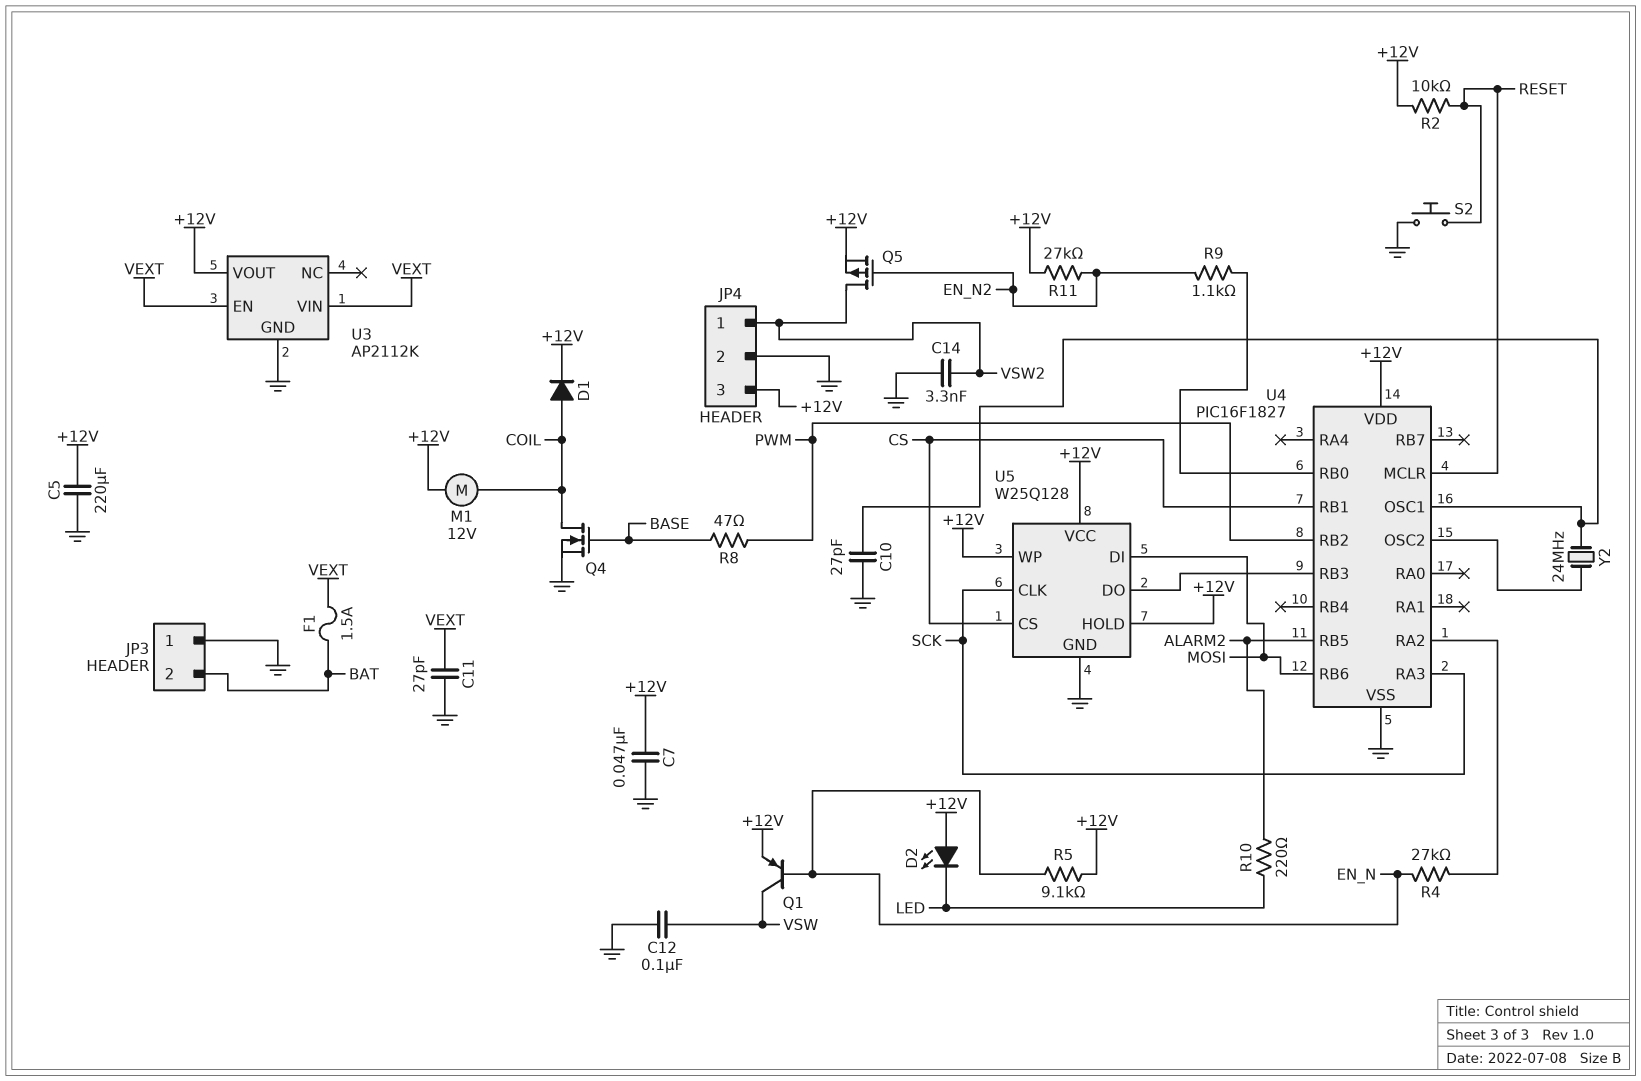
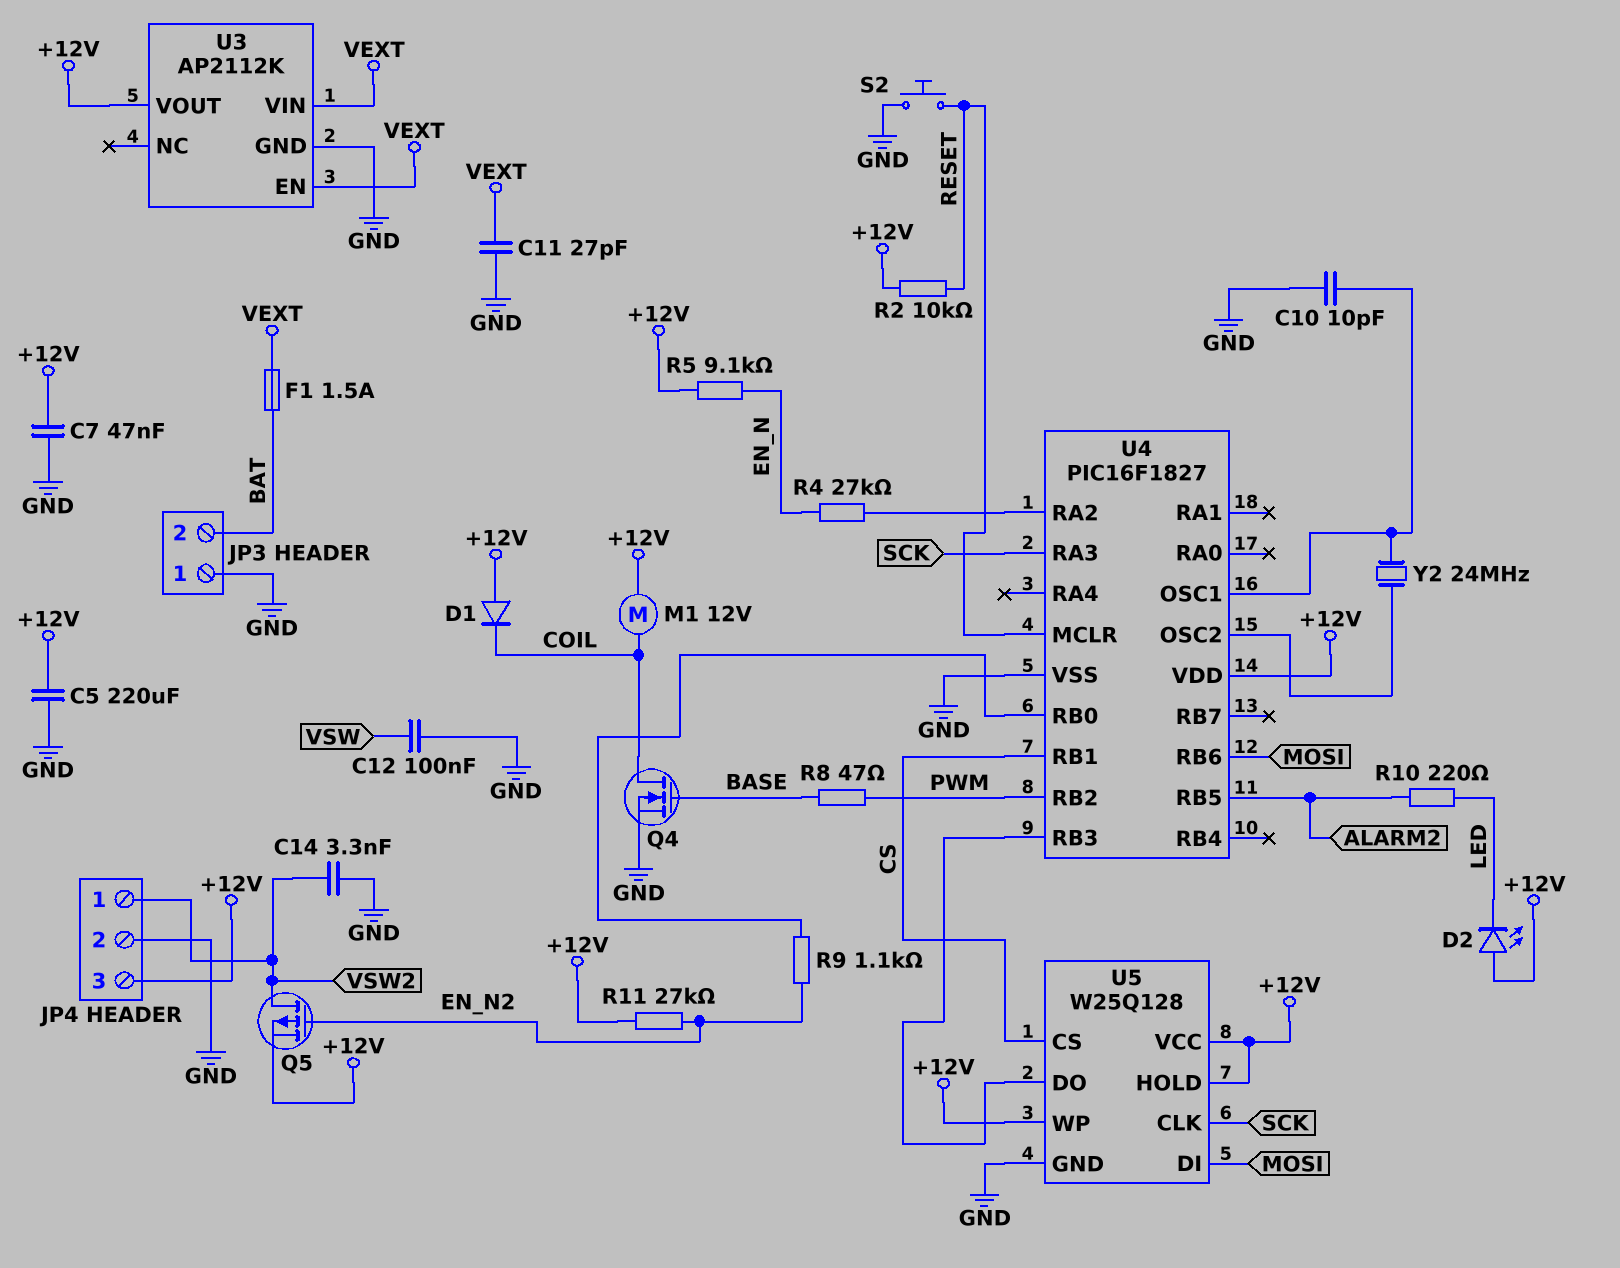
C10: 27pF (GND, U4/OSC1) -> 10pF (GND, U4/OSC1)
D1: diode (A COIL, K +12V) -> diode (A +12V, K COIL)
Q1: PNP (B EN_N, C VSW, E +12V) -> none

